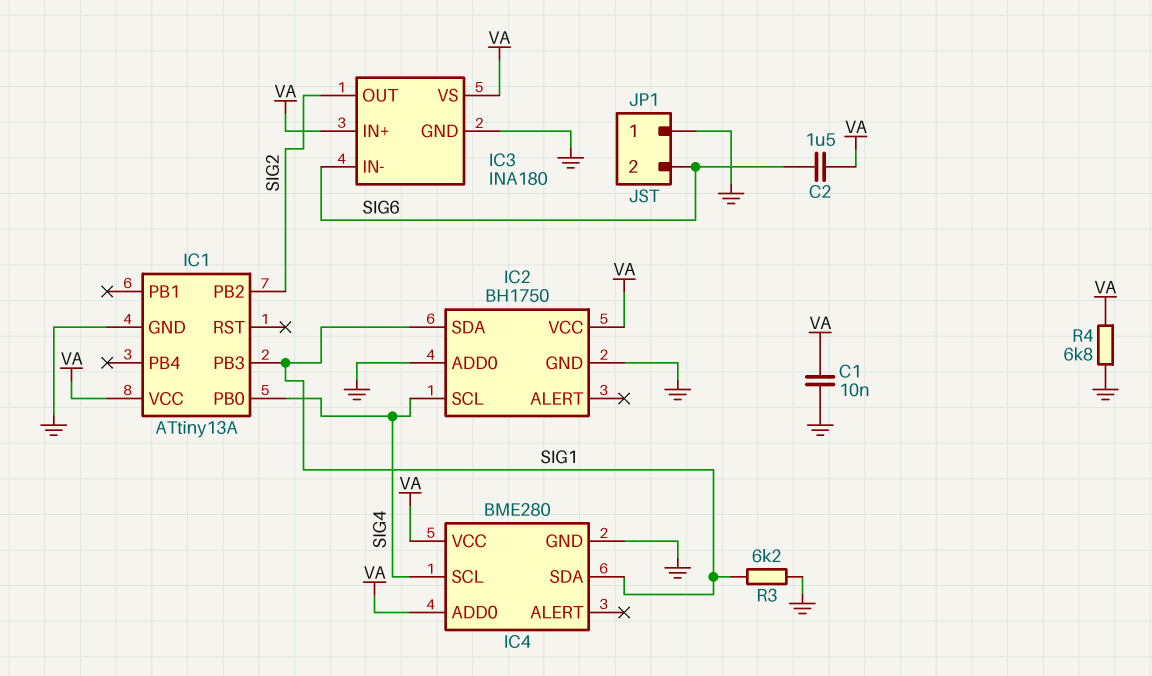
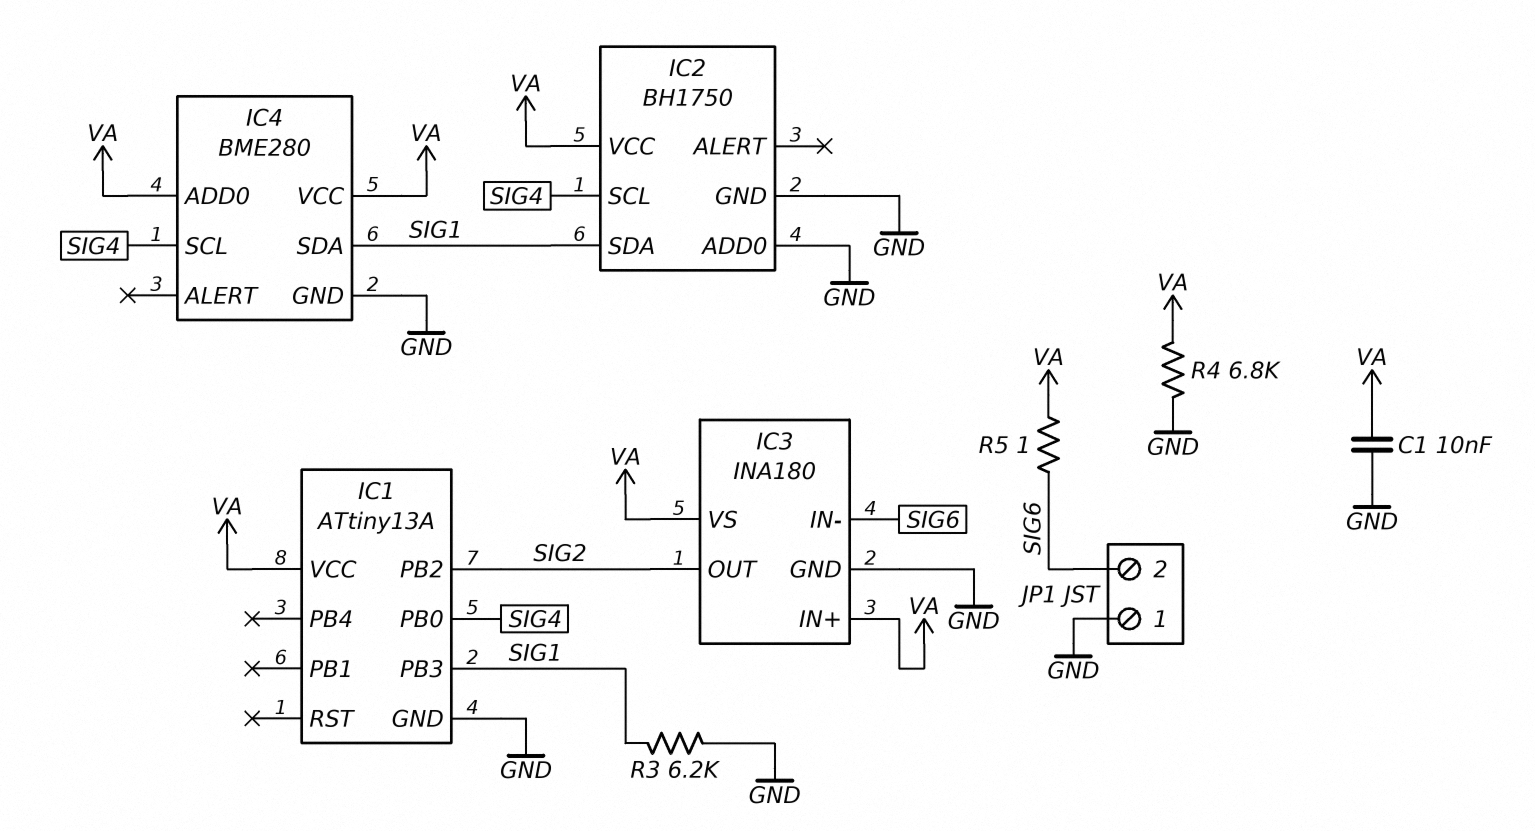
C2: 1.5uF (SIG6, VA) -> none
R5: none -> 1 (SIG6, VA)

